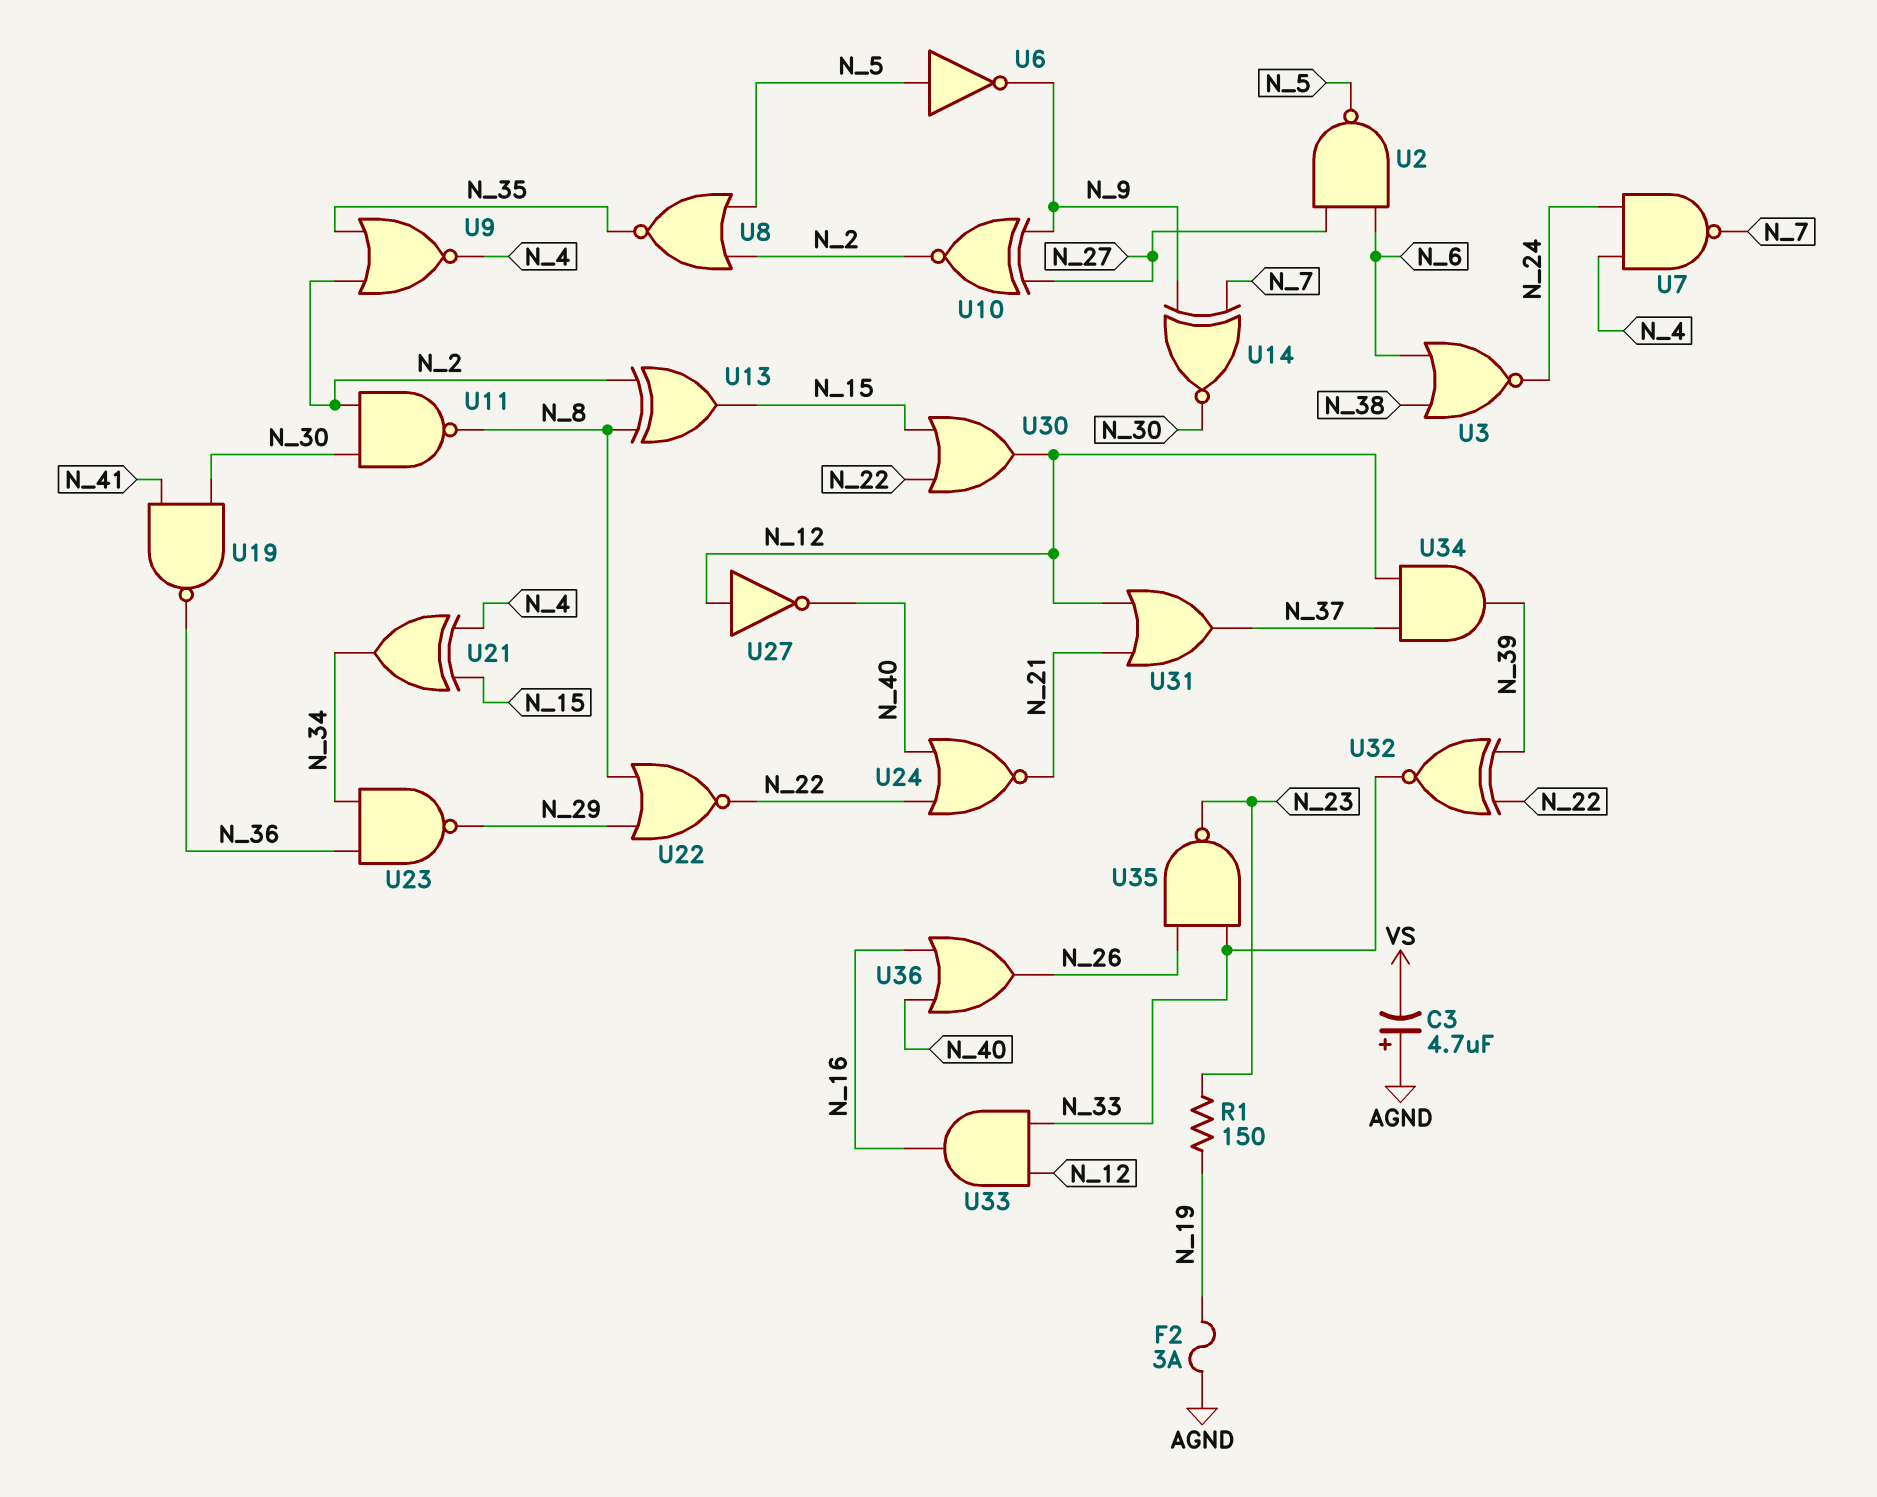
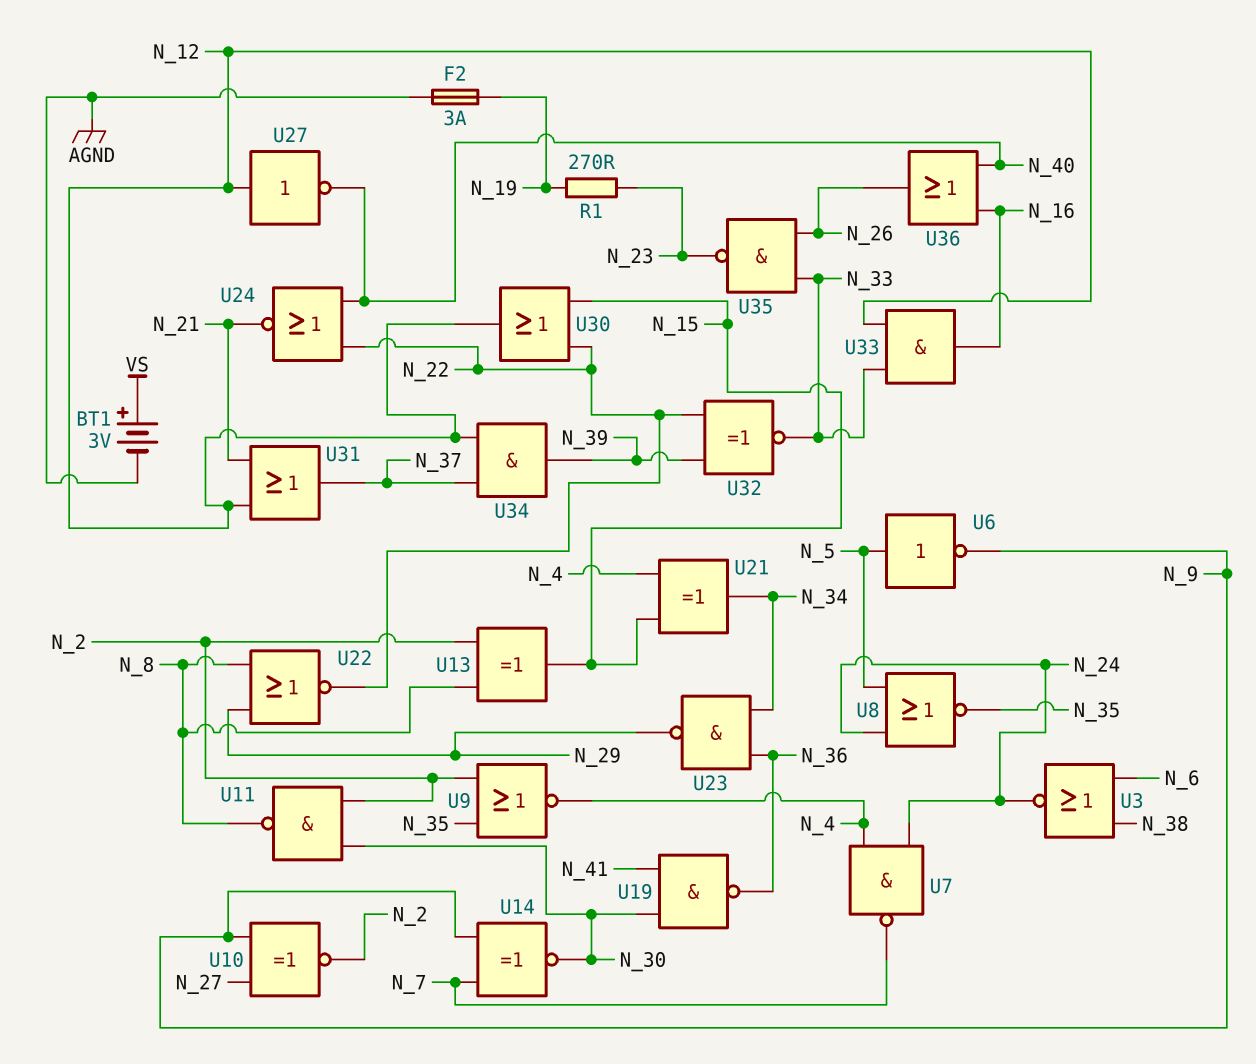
BT1: none -> 3V (plus VS, minus AGND)
C3: 4.7uF (plus AGND, minus VS) -> none
R1: 150 (N_19, N_23) -> 270 (N_19, N_23)
U2: NAND (in N_6, in N_27, out N_5) -> none
U8: NOR (in N_2, in N_5, out N_35) -> NOR (in N_5, in N_24, out N_35)

